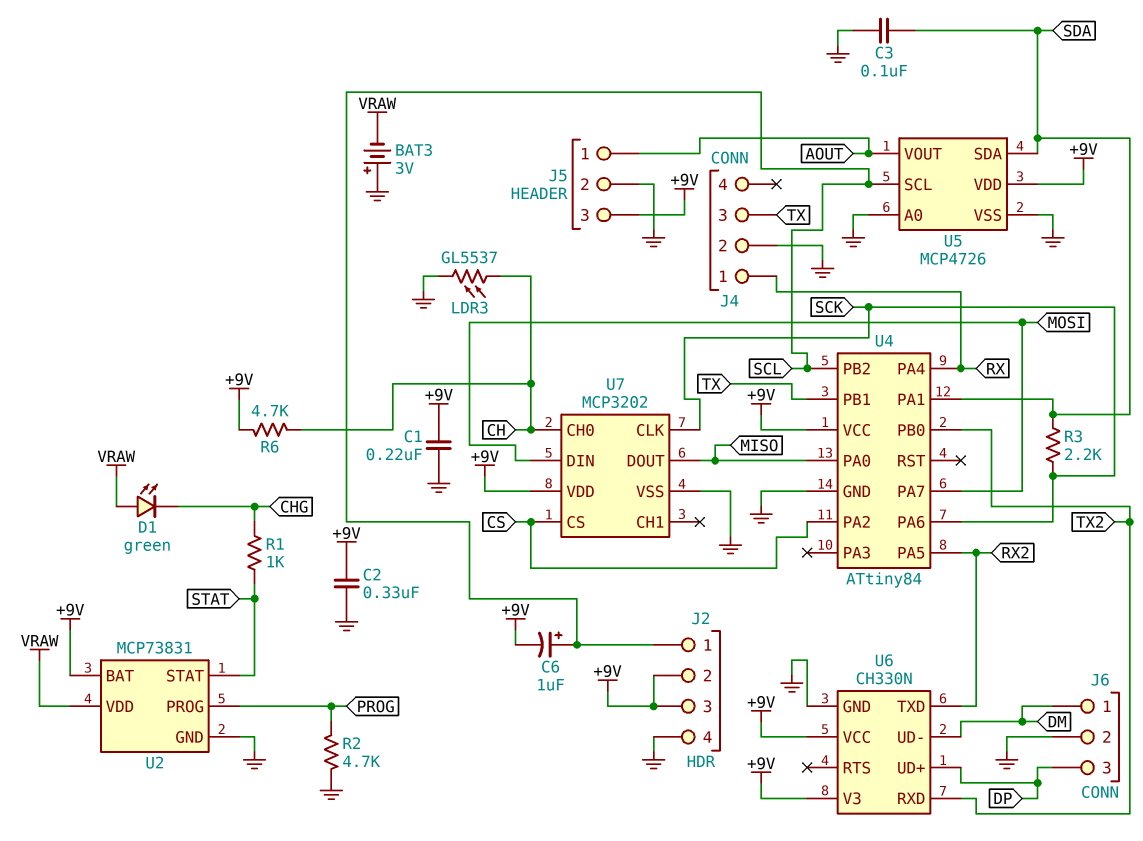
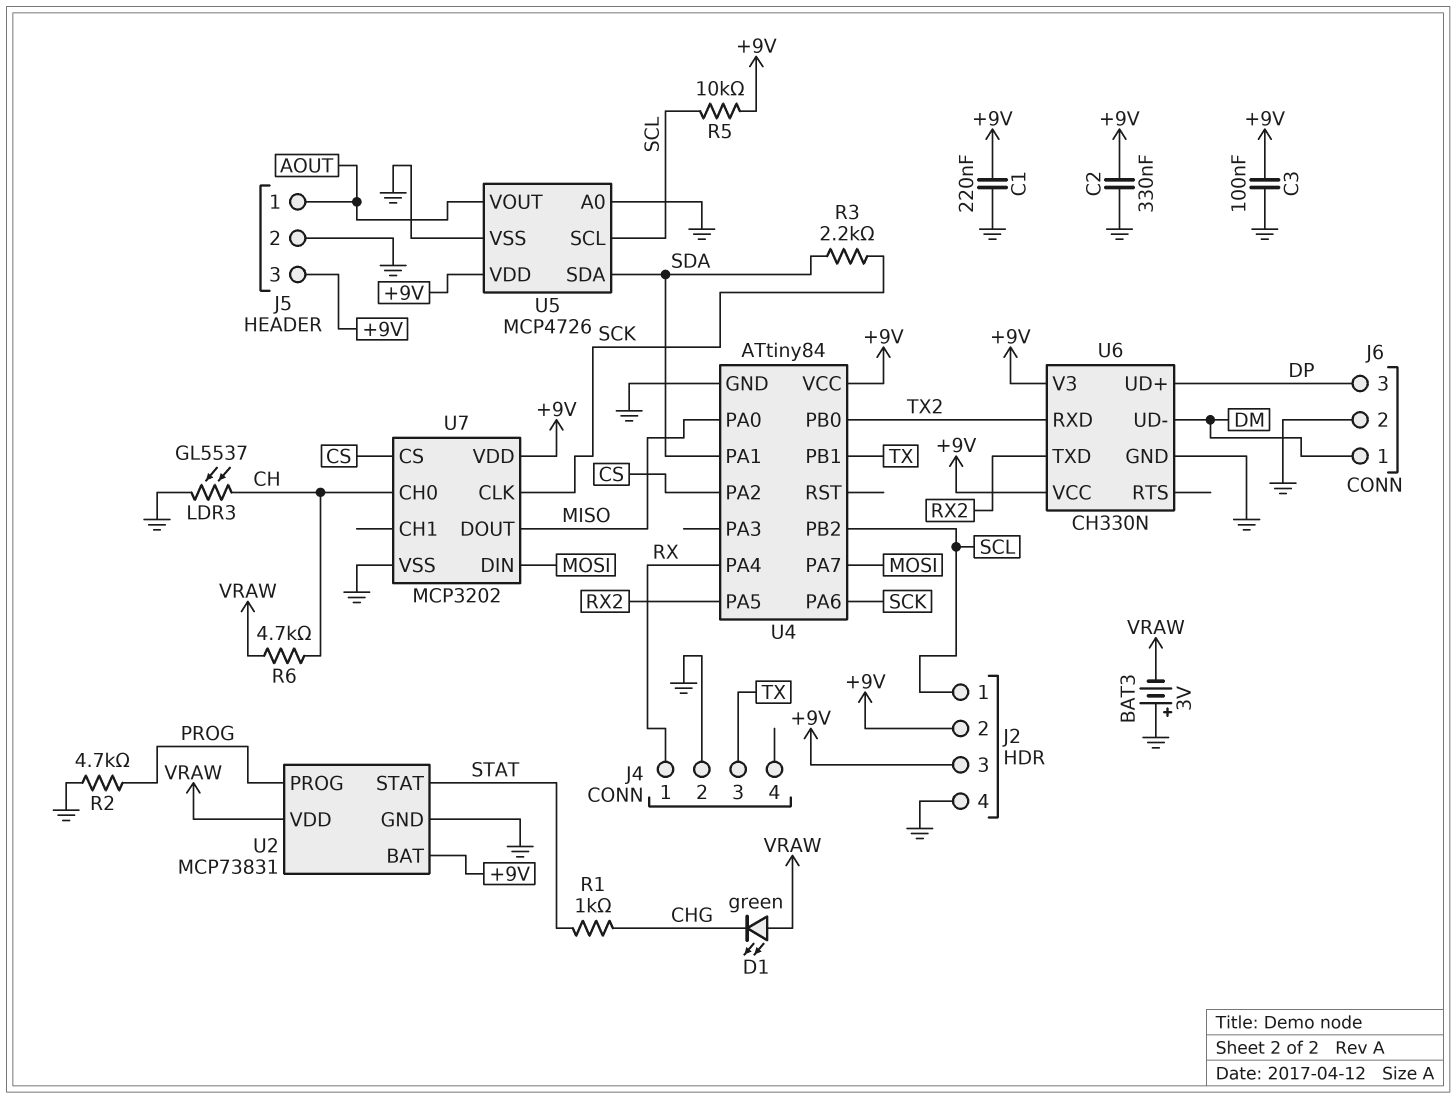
C3: 100nF (GND, SDA) -> 100nF (+9V, GND)
C6: 1uF (plus SCL, minus +9V) -> none
R5: none -> 10k (+9V, SCL)
R6: 4.7k (+9V, CH) -> 4.7k (CH, VRAW)

